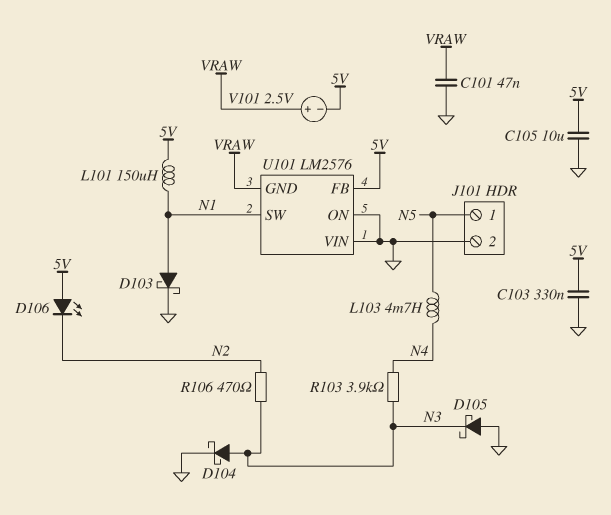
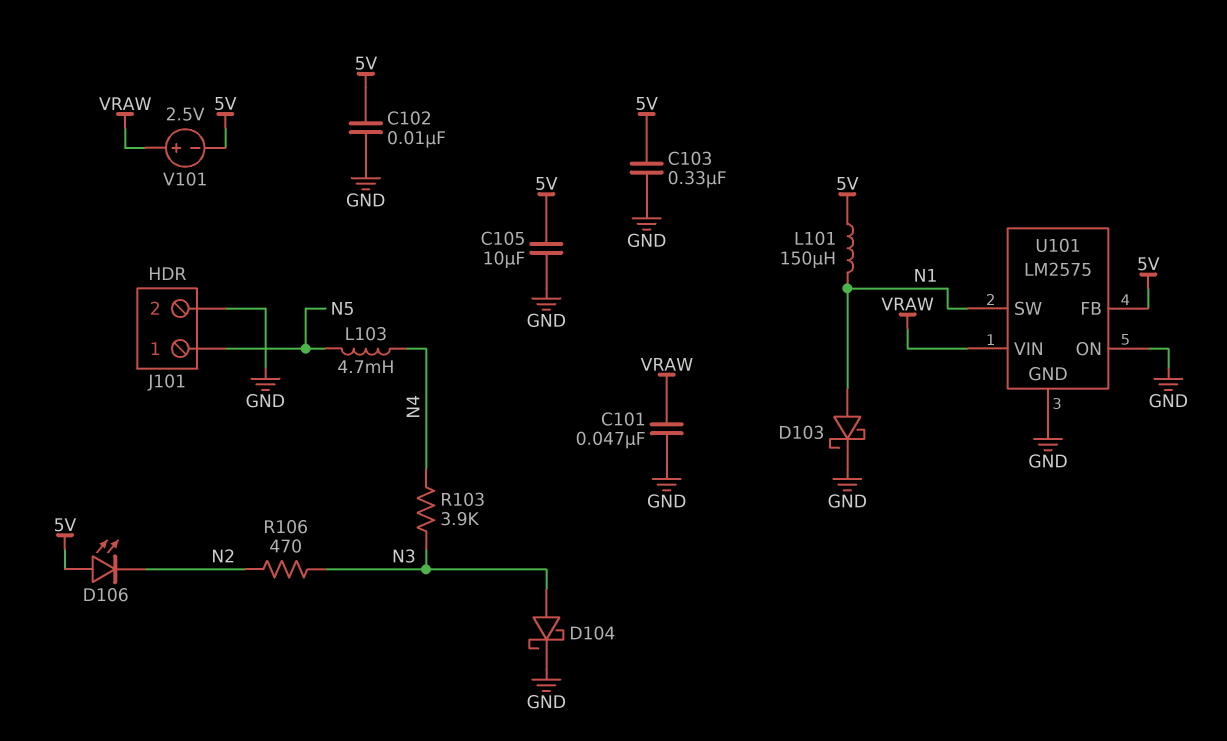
C102: none -> 10nF (5V, GND)
D105: schottky (A GND, K N3) -> none
U101: LM2576 -> LM2575
U101 pin GND: VRAW -> GND
U101 pin VIN: GND -> VRAW

